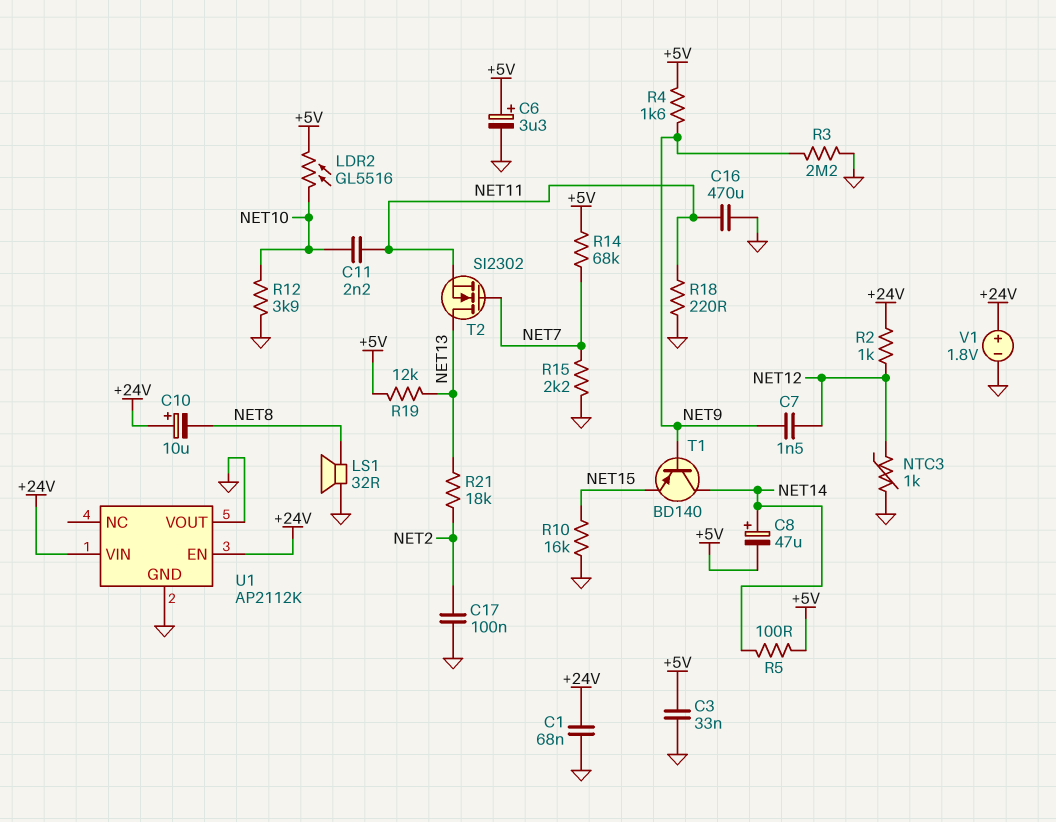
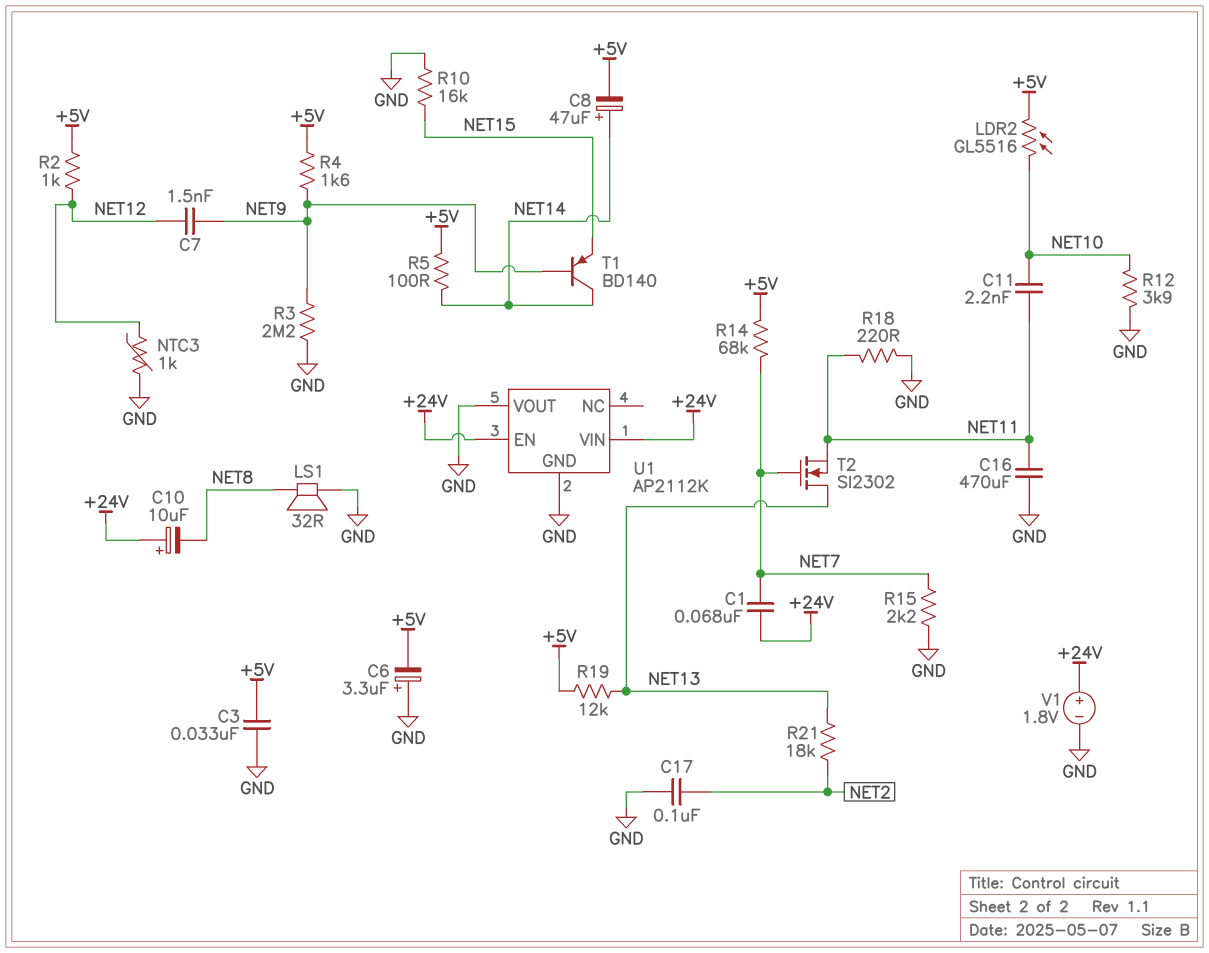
C1: 68nF (+24V, GND) -> 68nF (+24V, NET7)
C6: 3.3uF (plus +5V, minus GND) -> 3.3uF (plus GND, minus +5V)
R2: 1k (+24V, NET12) -> 1k (+5V, NET12)

